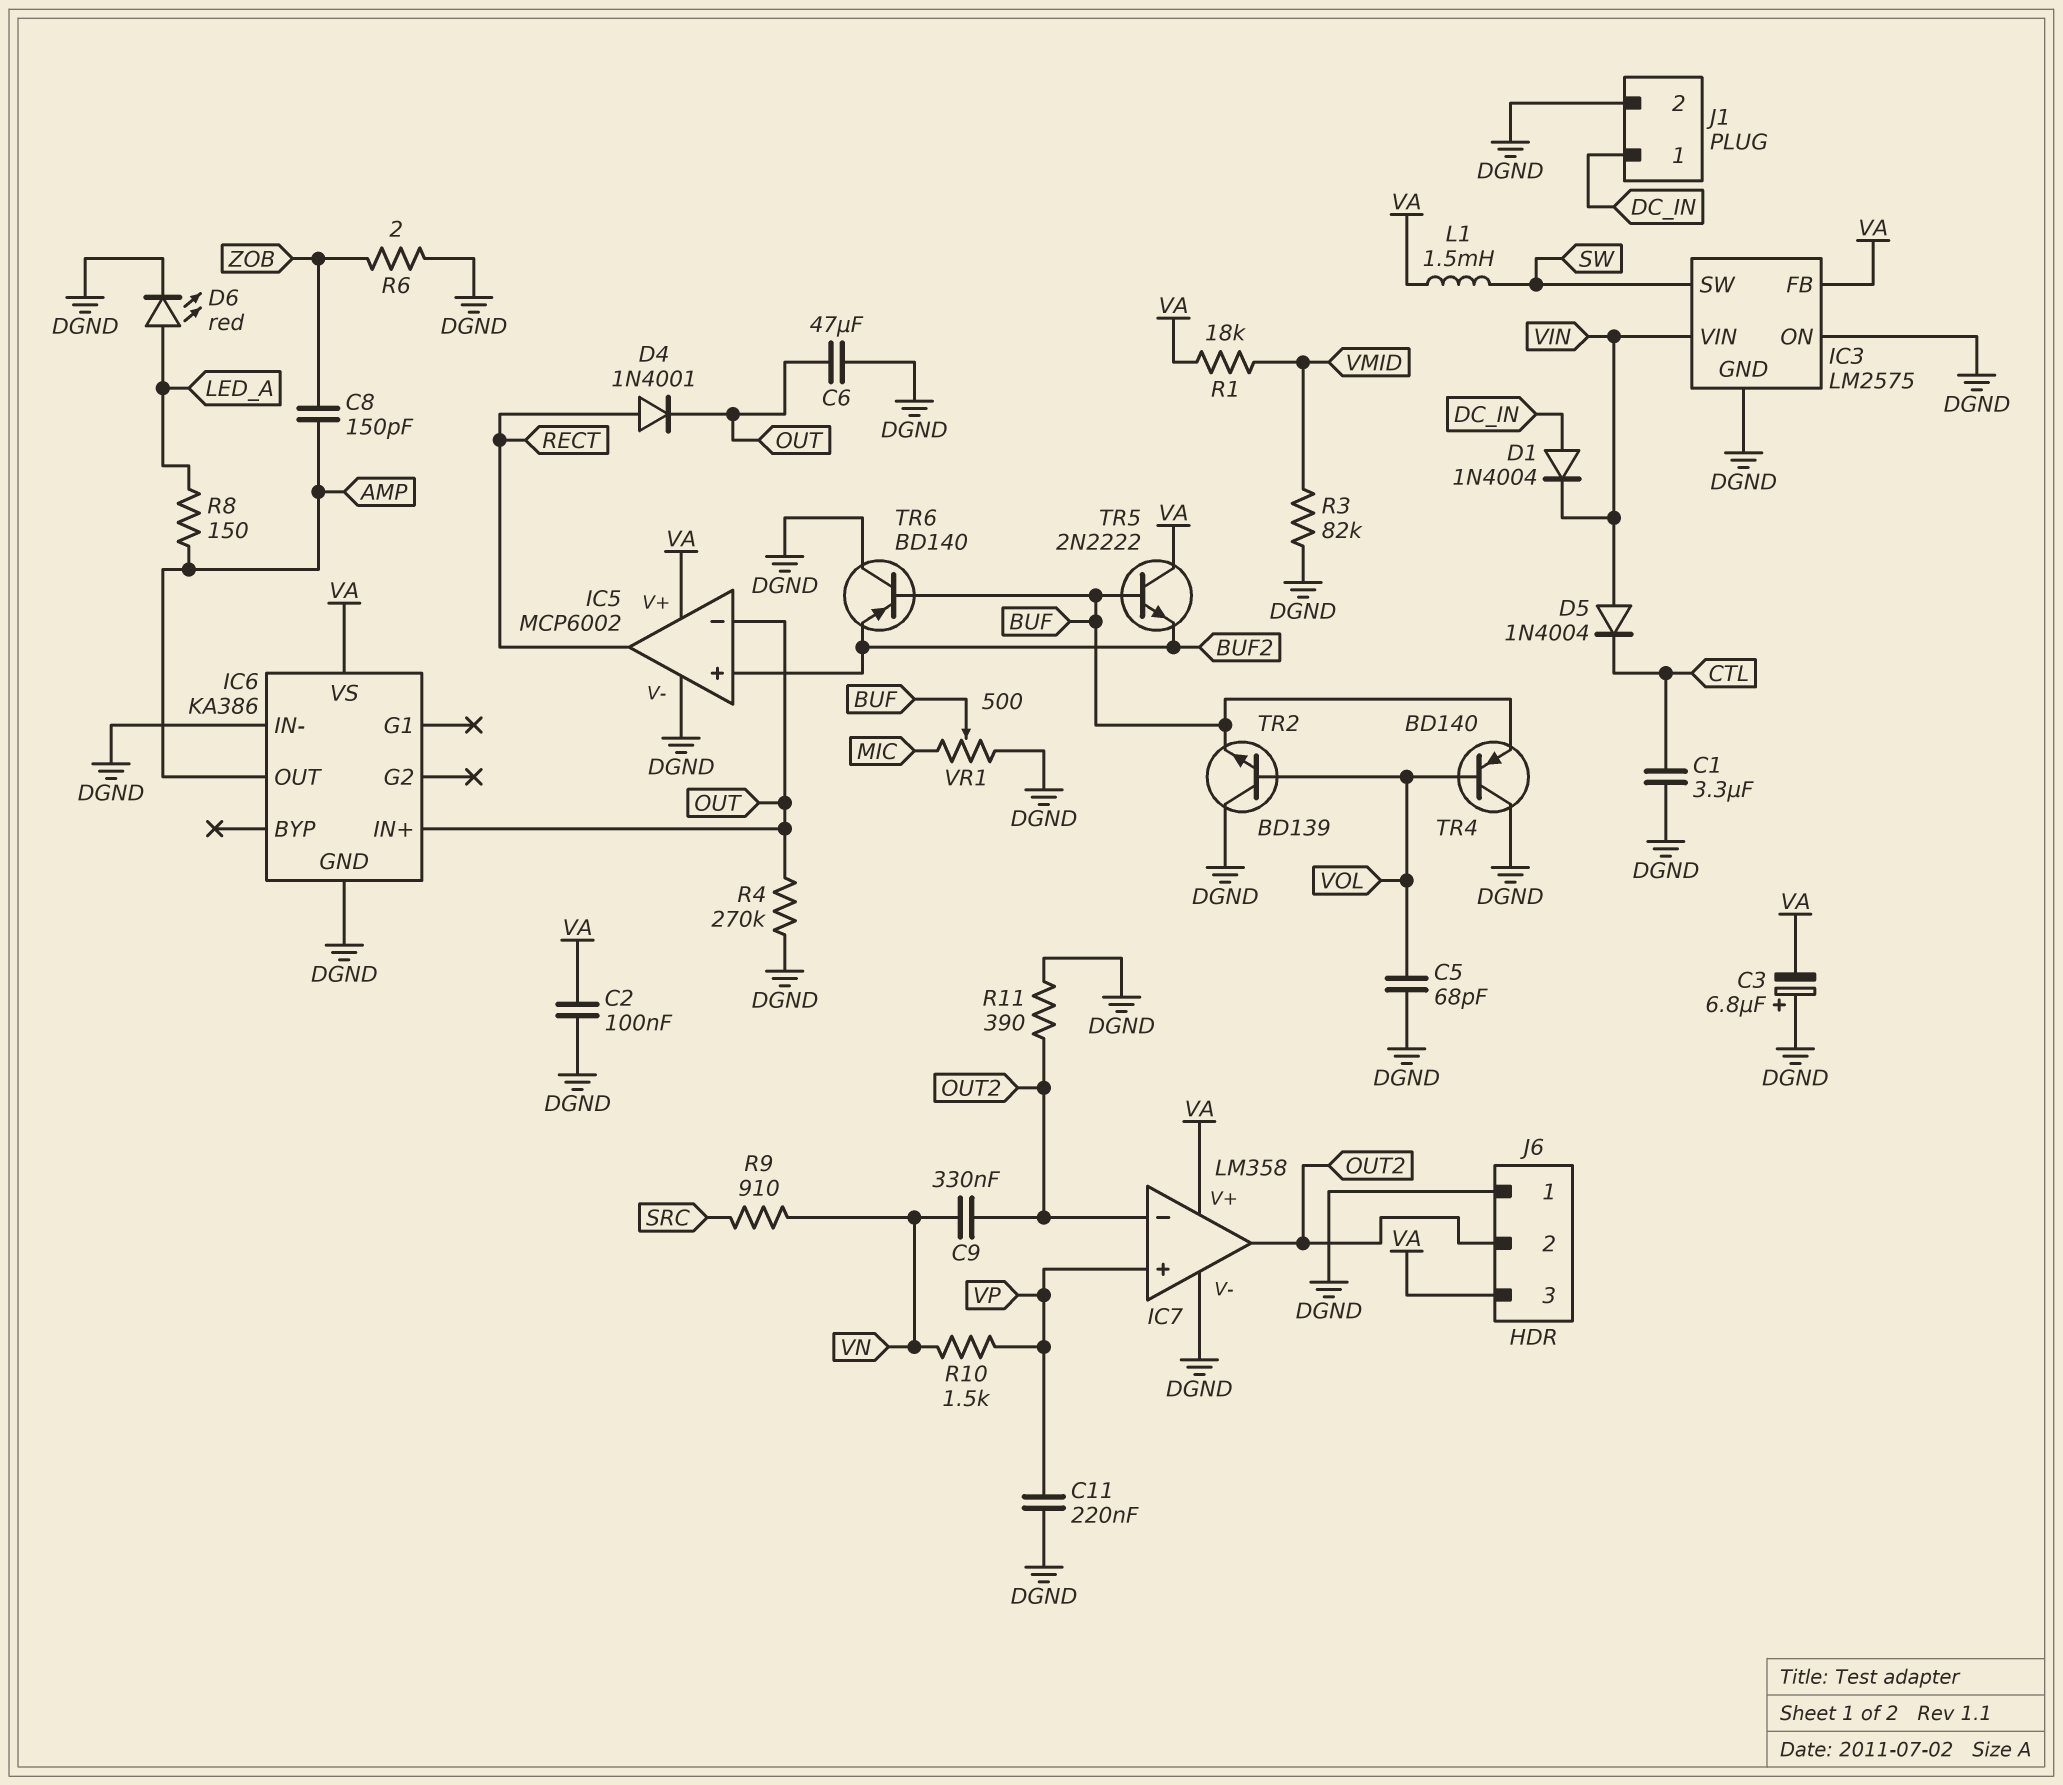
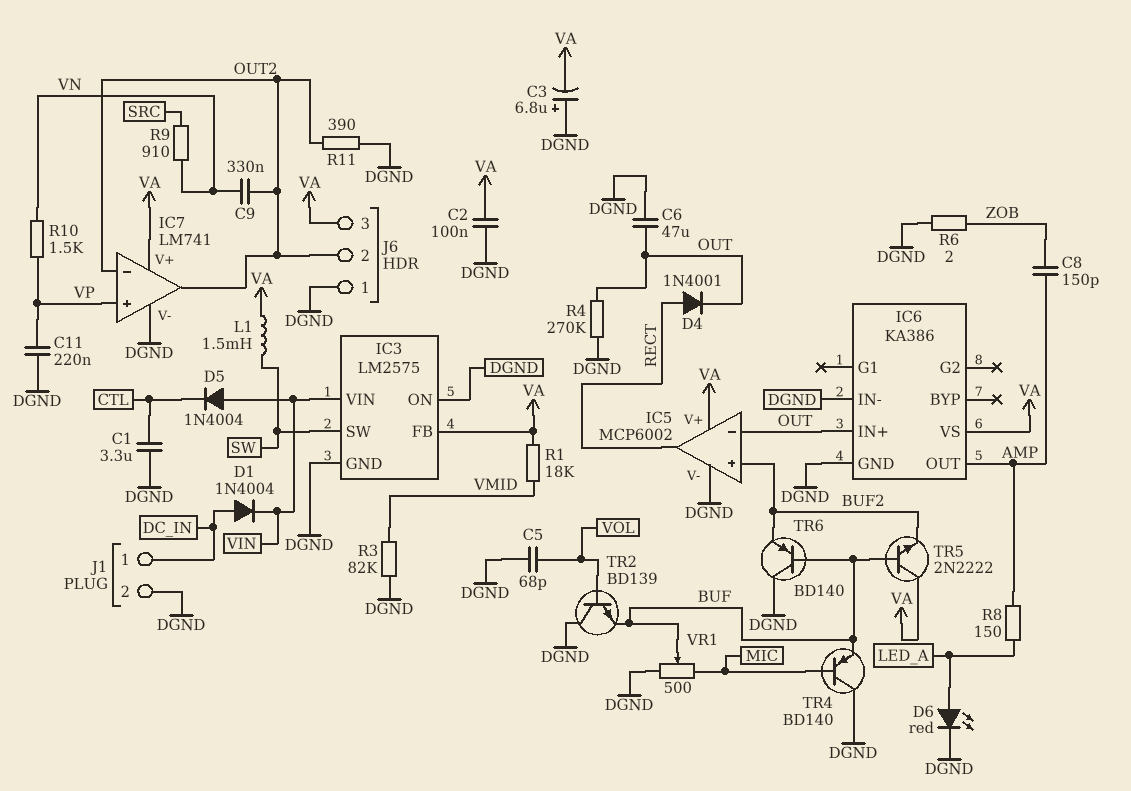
IC7: LM358 -> LM741
TR4: PNP BD140 (B VOL, C DGND, E BUF) -> PNP BD140 (B MIC, C DGND, E BUF)

